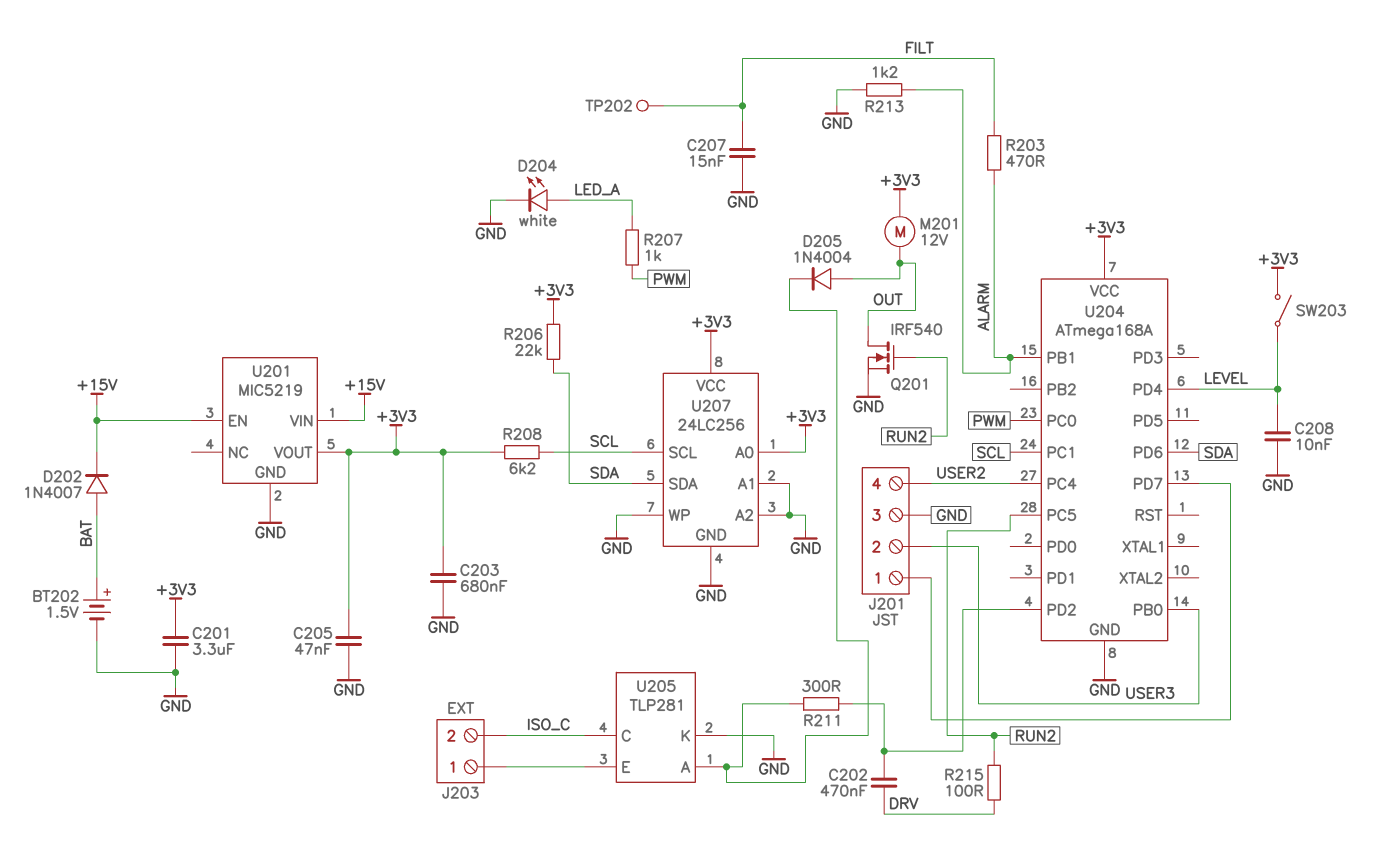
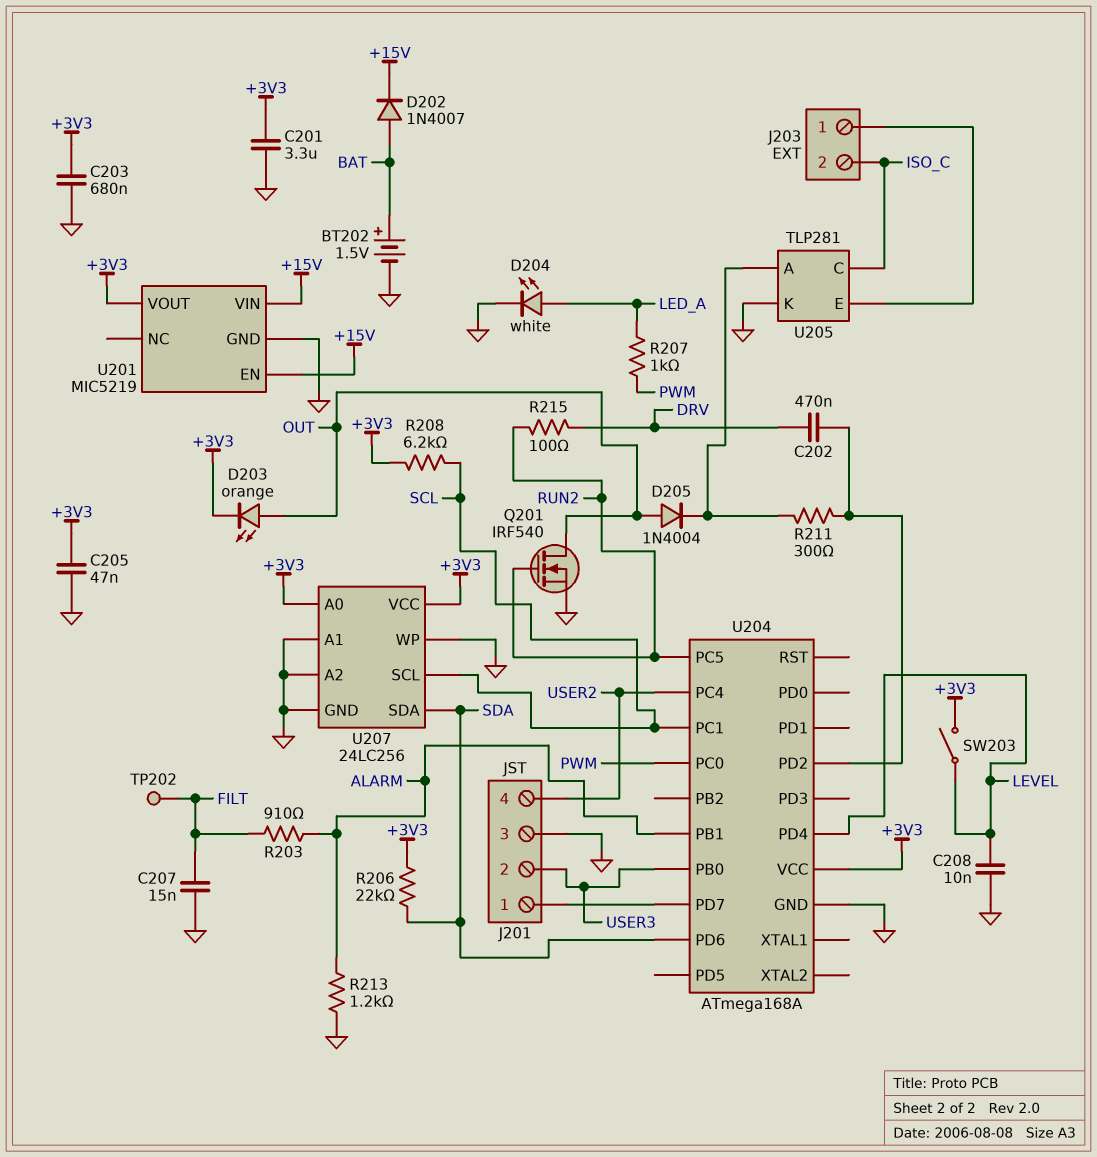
D203: none -> LED orange (A OUT, K +3V3)
M201: motor 12V (+3V3, OUT) -> none
R203: 470 (ALARM, FILT) -> 910 (ALARM, FILT)

